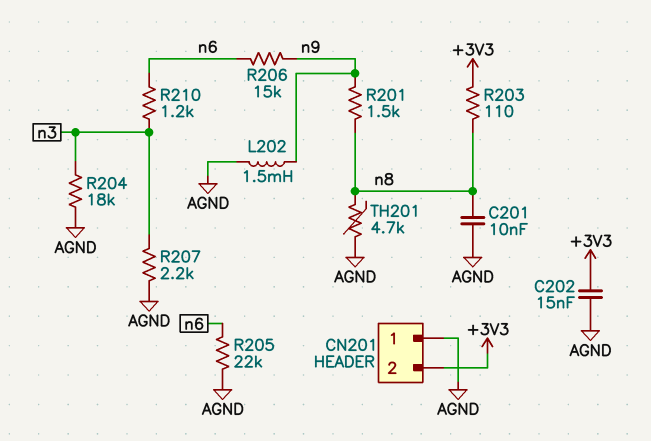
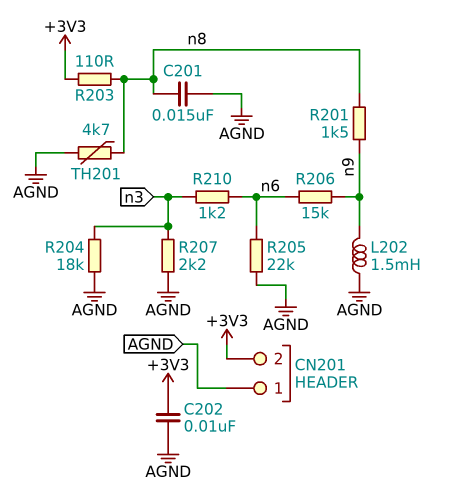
C201: 10nF (AGND, n8) -> 15nF (AGND, n8)
C202: 15nF (+3V3, AGND) -> 10nF (+3V3, AGND)

